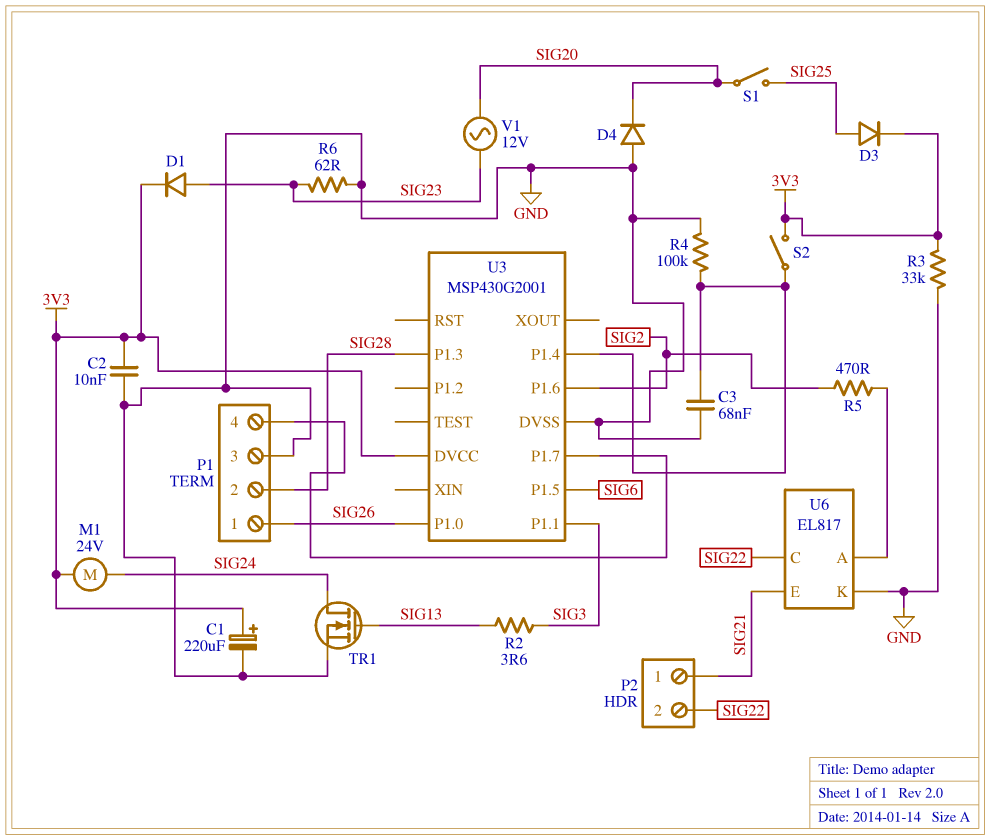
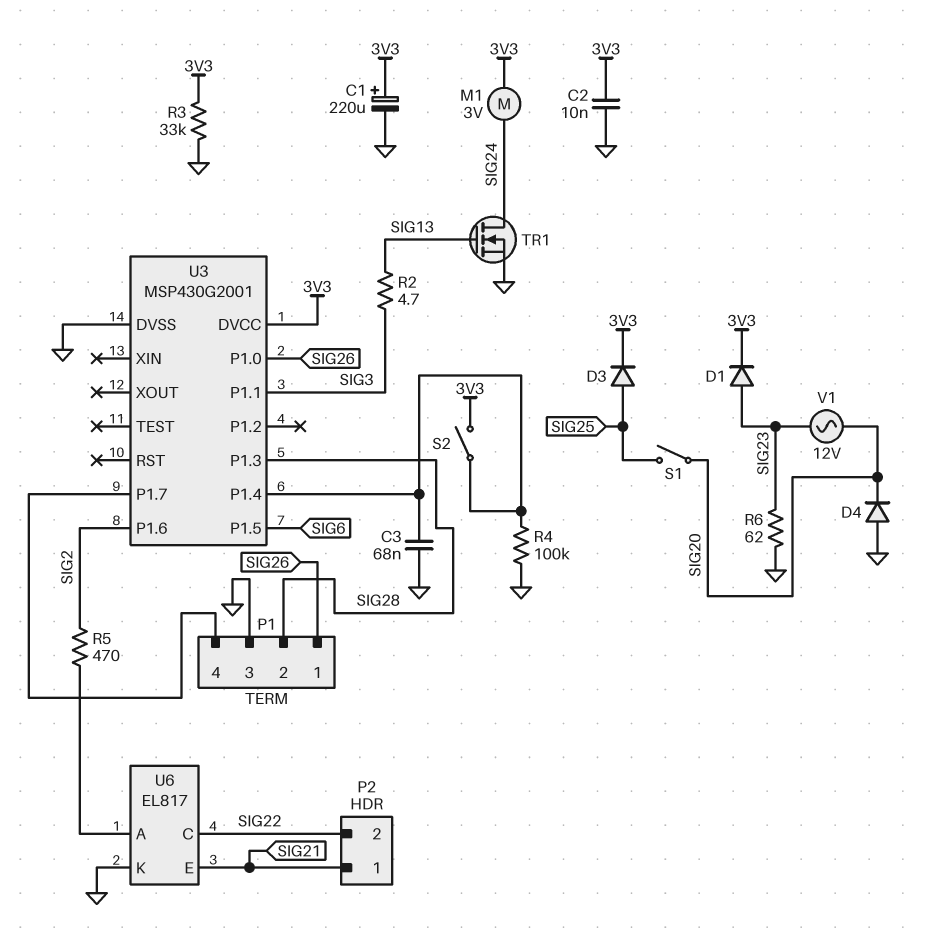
M1: motor 24V (3V3, SIG24) -> motor 3V (3V3, SIG24)
R2: 3.6 (SIG3, SIG13) -> 4.7 (SIG3, SIG13)

